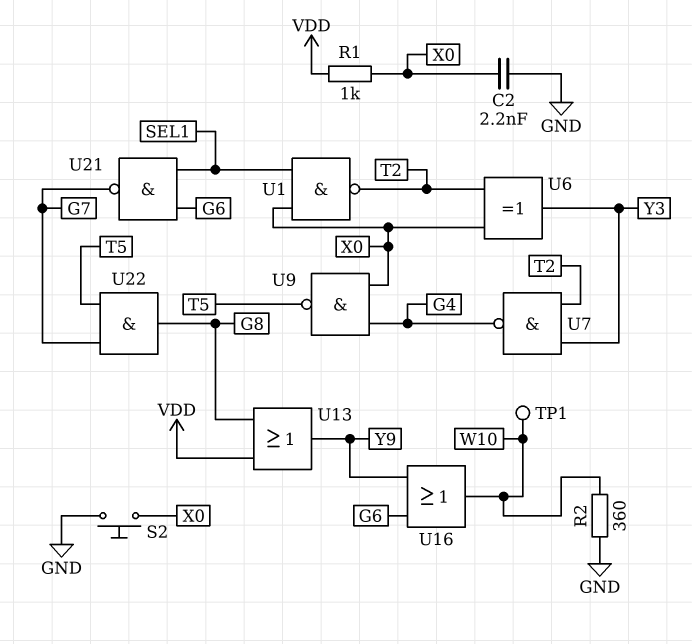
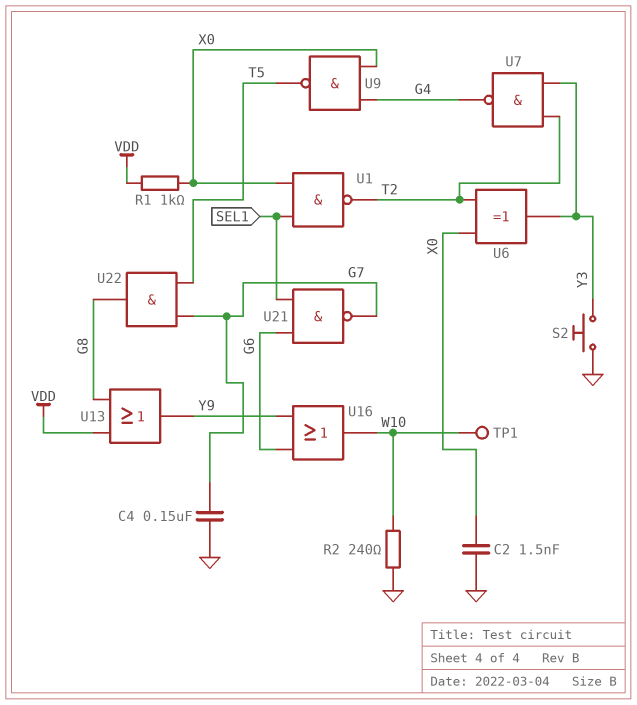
C2: 2.2nF (GND, X0) -> 1.5nF (GND, X0)
C4: none -> 150nF (G7, GND)
R2: 360 (GND, W10) -> 240 (GND, W10)
S2: button (GND, X0) -> button (GND, Y3)

